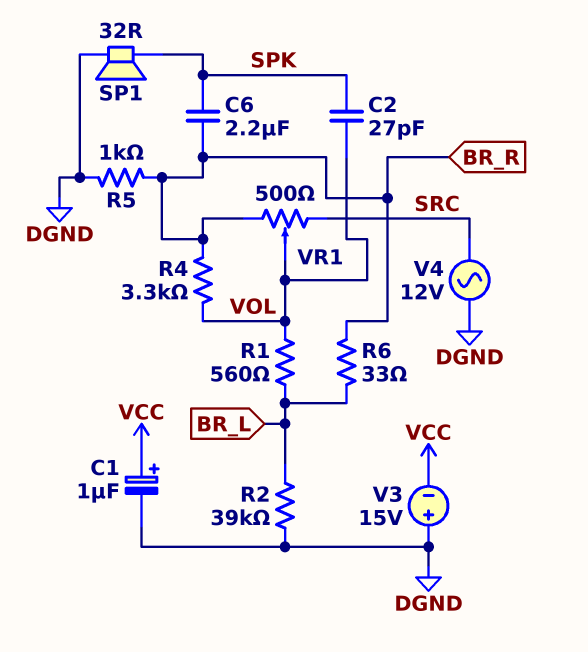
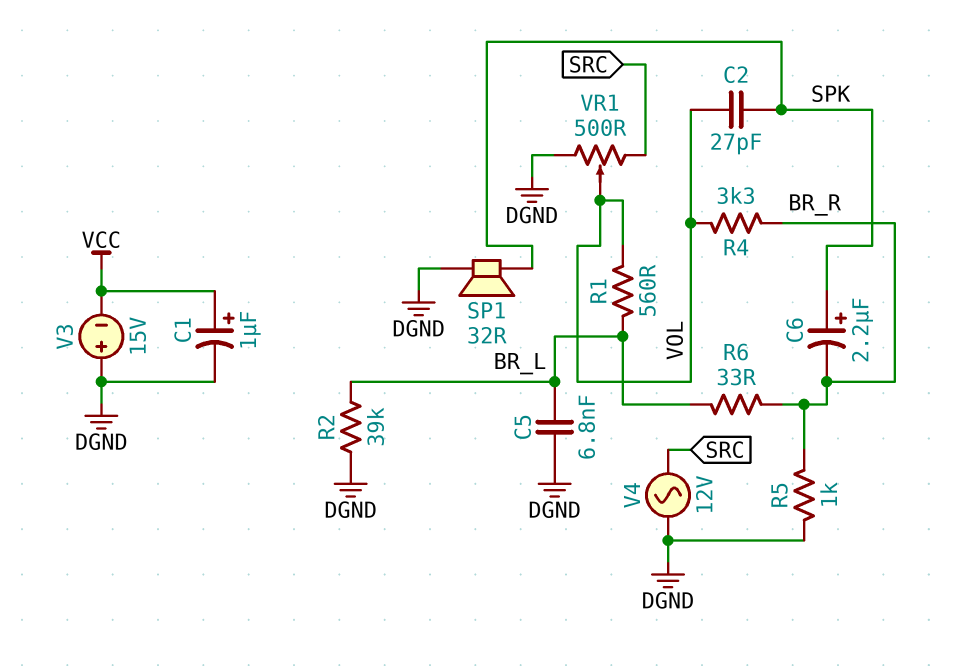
C5: none -> 6.8nF (BR_L, DGND)
C6: 2.2uF (BR_R, SPK) -> 2.2uF (plus SPK, minus BR_R)
VR1: 500 (BR_R, SRC, wiper VOL) -> 500 (DGND, SRC, wiper VOL)

